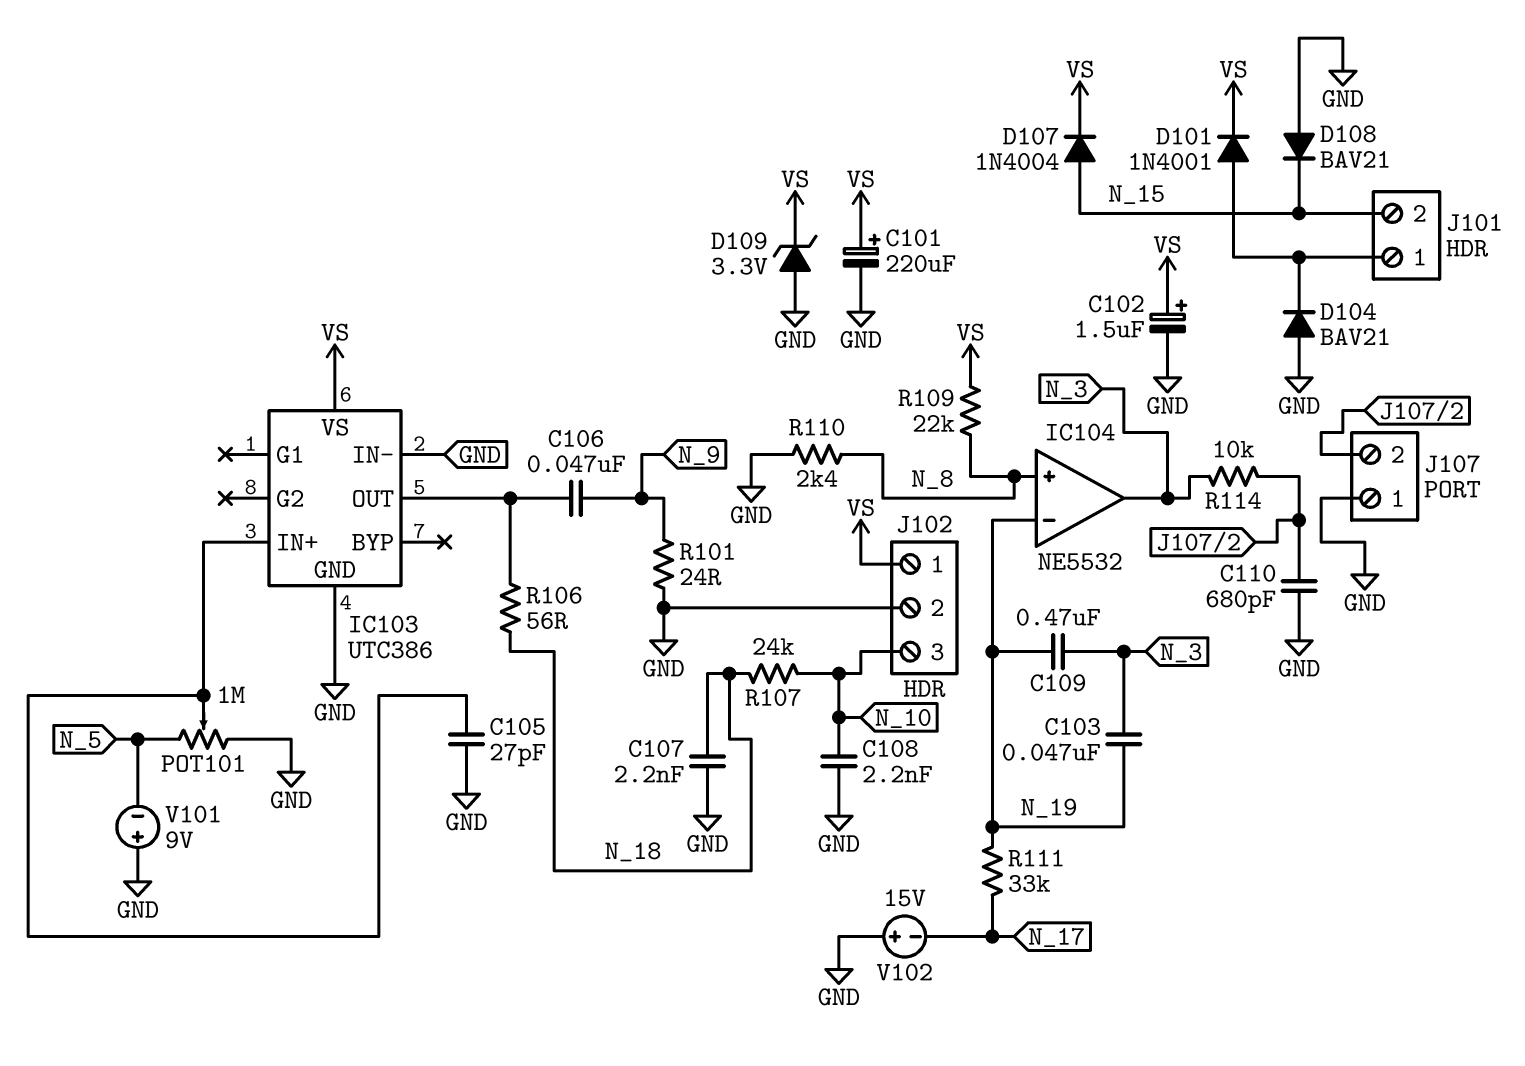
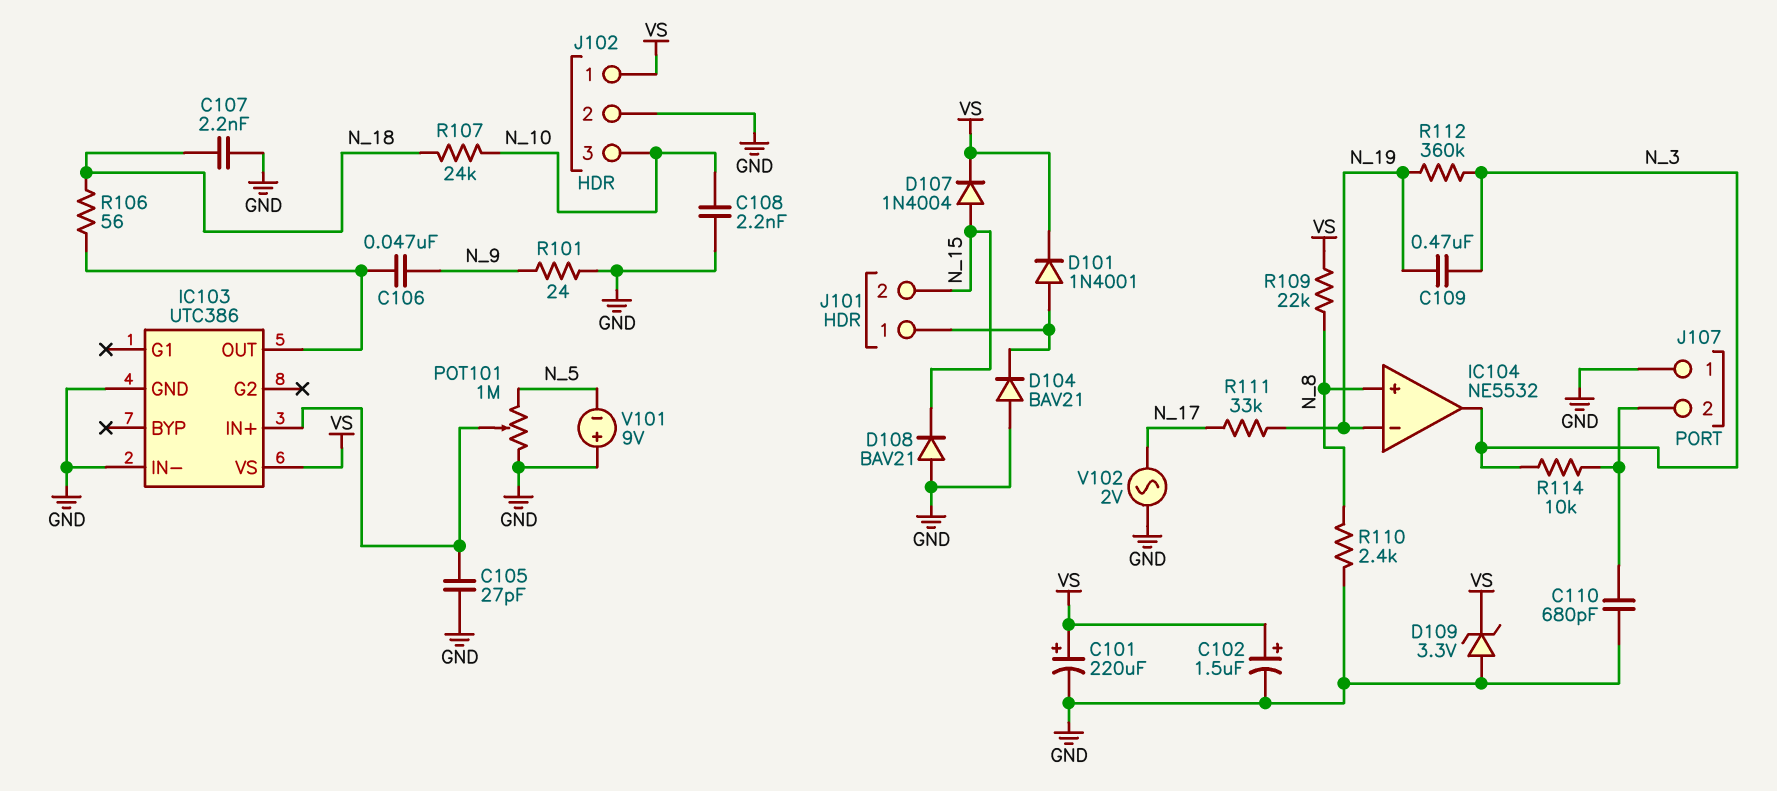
C103: 47nF (N_3, N_19) -> none
R112: none -> 360k (N_3, N_19)
V102: 15V (plus GND, minus N_17) -> AC 2V (GND, N_17)

